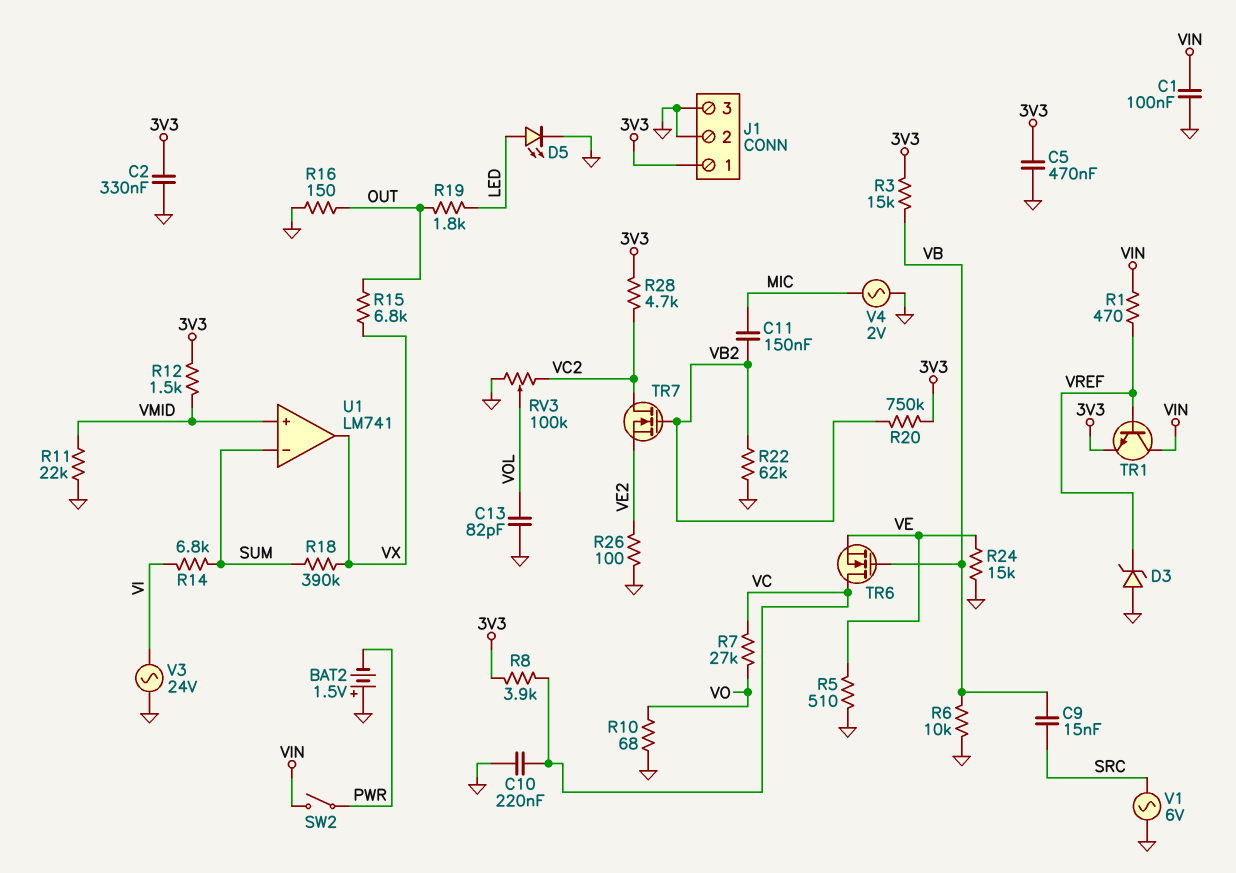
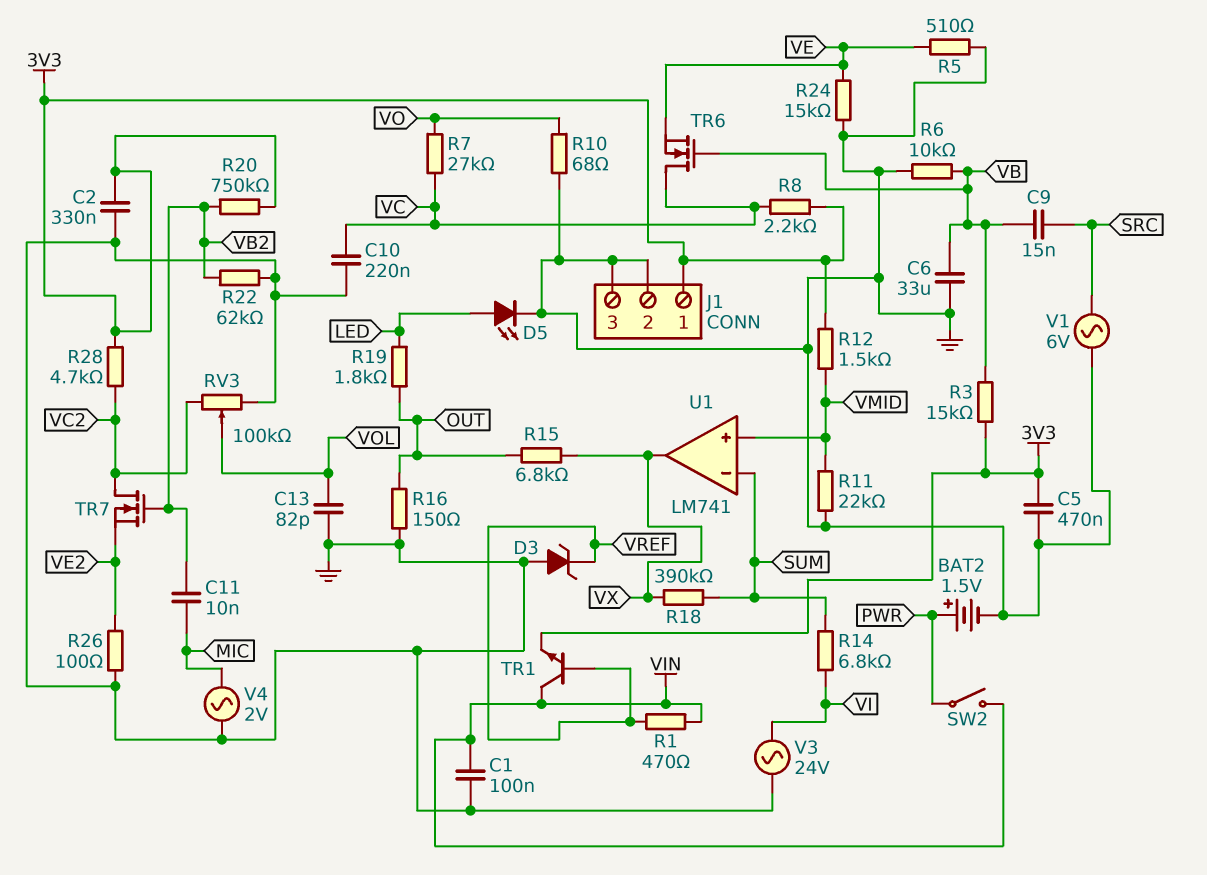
BAT2: 1.5V (plus GND, minus PWR) -> 1.5V (plus PWR, minus GND)
C6: none -> 33uF (GND, VB)
C11: 150nF (MIC, VB2) -> 10nF (MIC, VB2)
R8: 3.9k (3V3, VC) -> 2.2k (3V3, VC)

